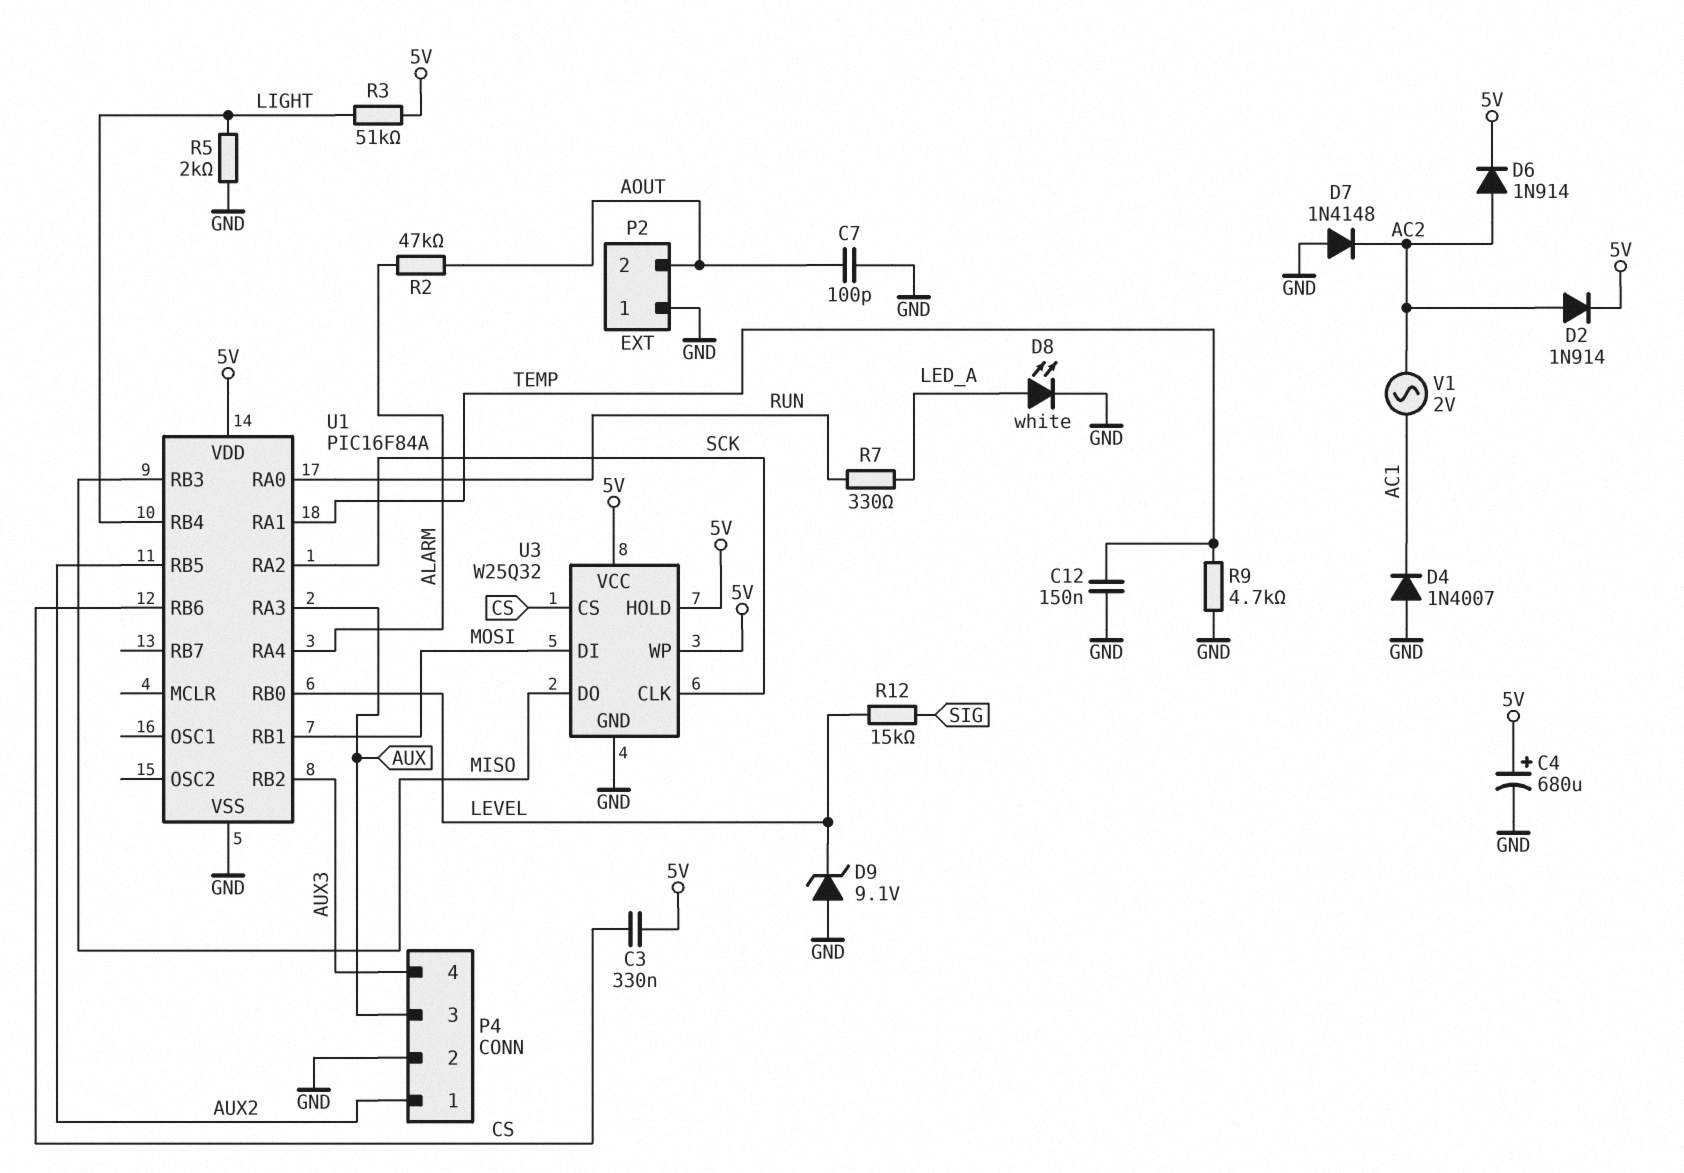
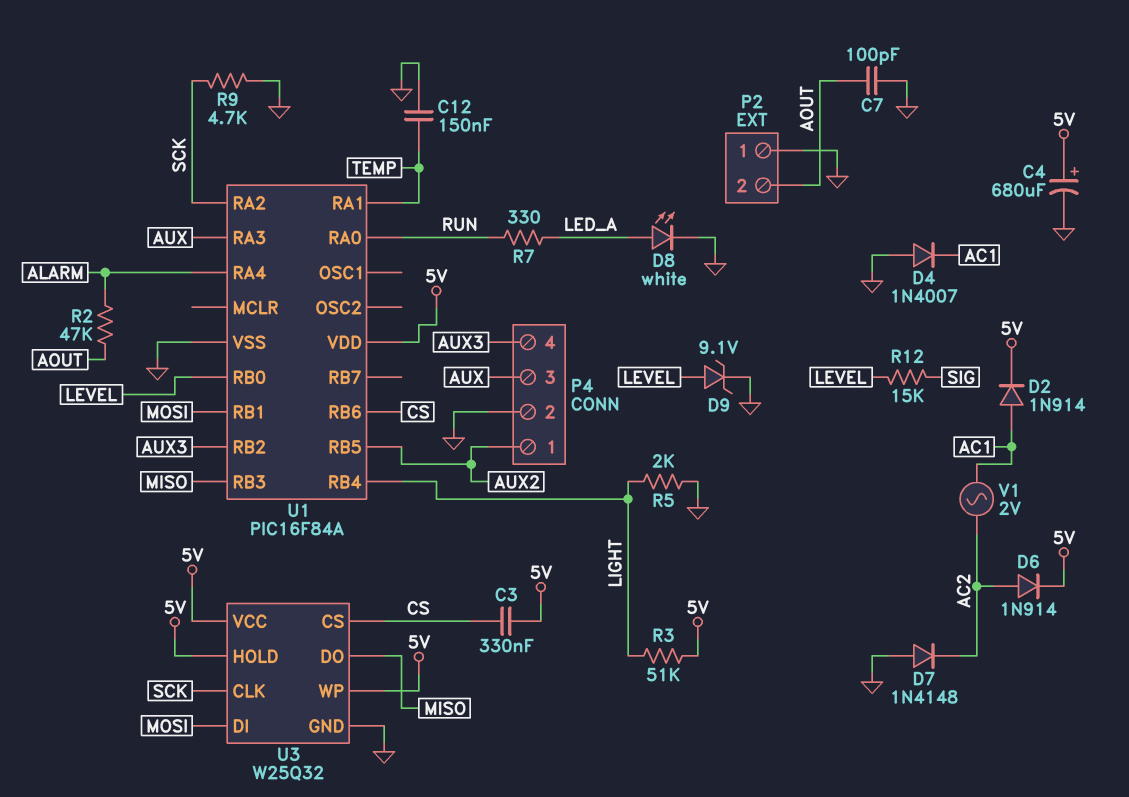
D2: diode 1N914 (A AC2, K 5V) -> diode 1N914 (A AC1, K 5V)
D9: zener 9.1V (A GND, K LEVEL) -> zener 9.1V (A LEVEL, K GND)
R9: 4.7k (GND, TEMP) -> 4.7k (GND, SCK)

